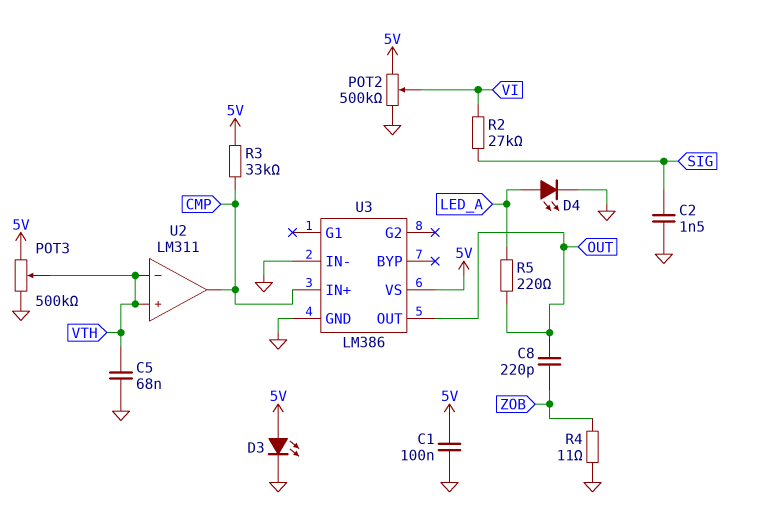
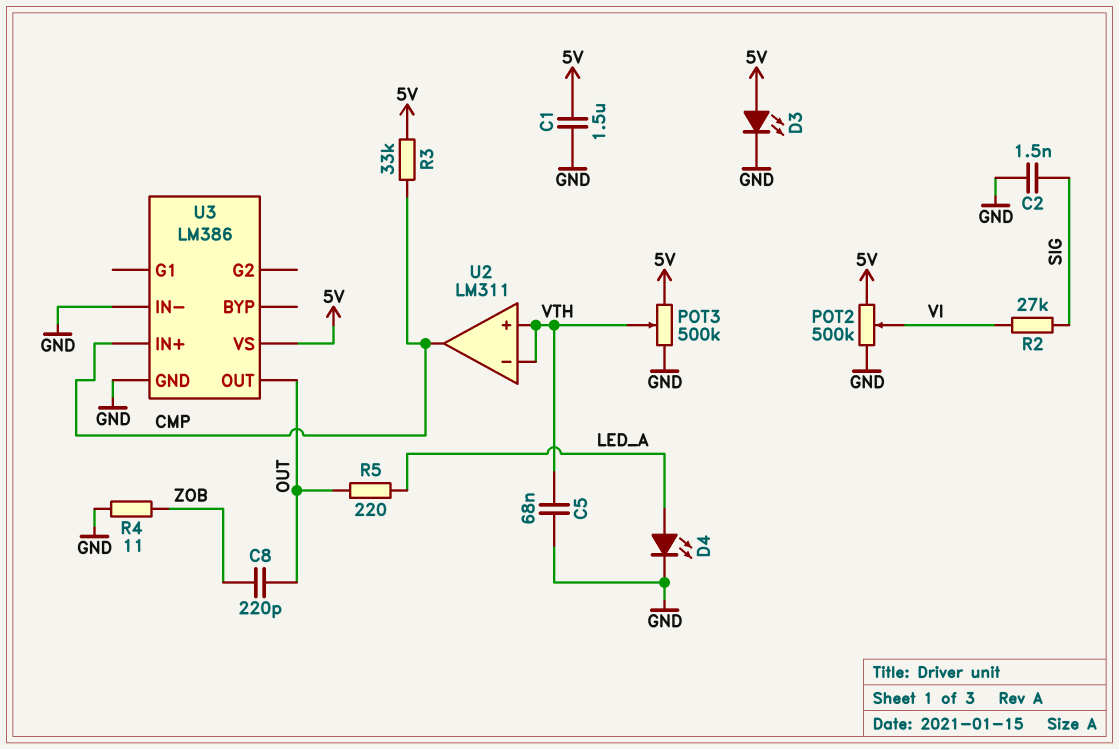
C1: 100nF (5V, GND) -> 1.5uF (5V, GND)

